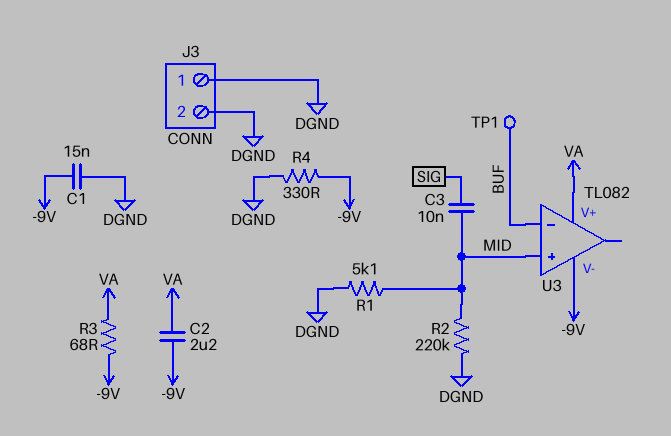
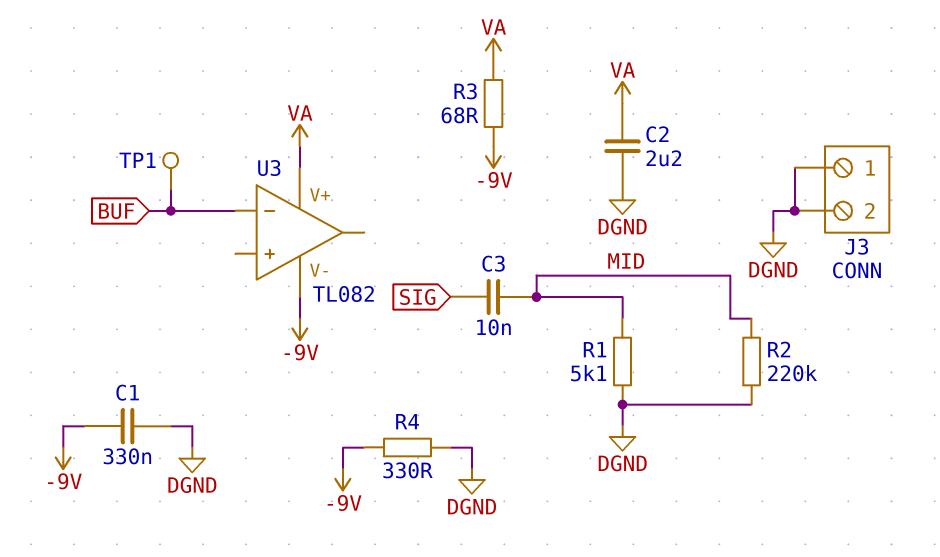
C1: 15nF (-9V, DGND) -> 330nF (-9V, DGND)
C2: 2.2uF (-9V, VA) -> 2.2uF (DGND, VA)
U3 pin in+: MID -> none

